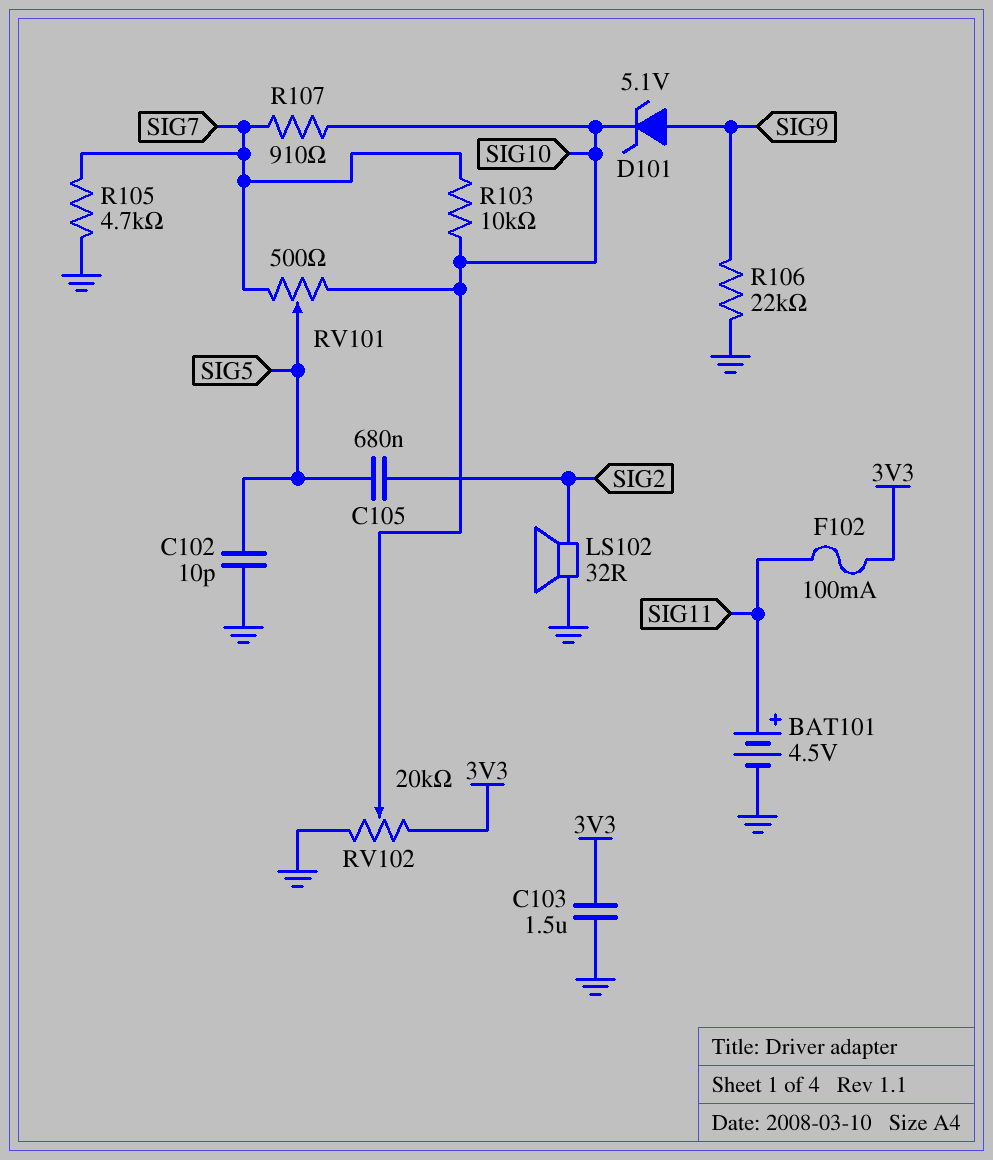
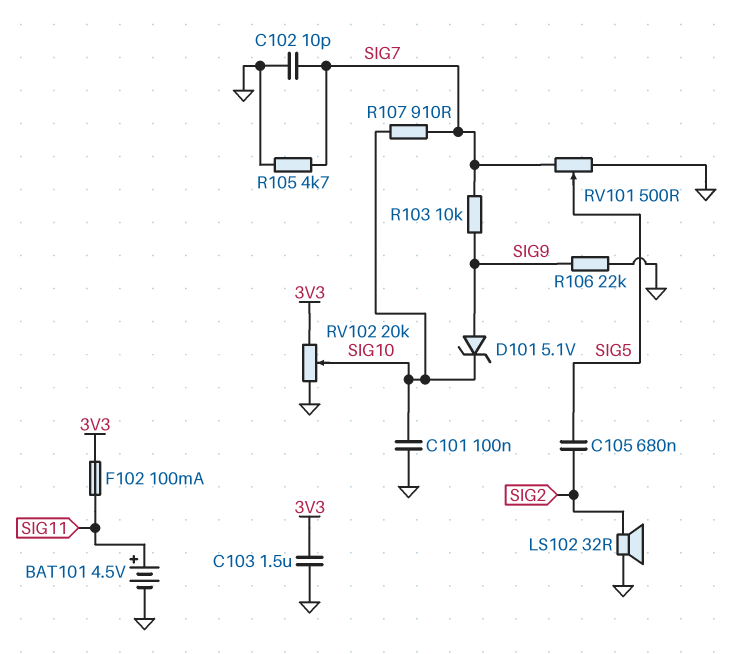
C101: none -> 100nF (GND, SIG10)
C102: 10pF (GND, SIG5) -> 10pF (GND, SIG7)
R103: 10k (SIG7, SIG10) -> 10k (SIG7, SIG9)
RV101: 500 (SIG7, SIG10, wiper SIG5) -> 500 (GND, SIG7, wiper SIG5)

